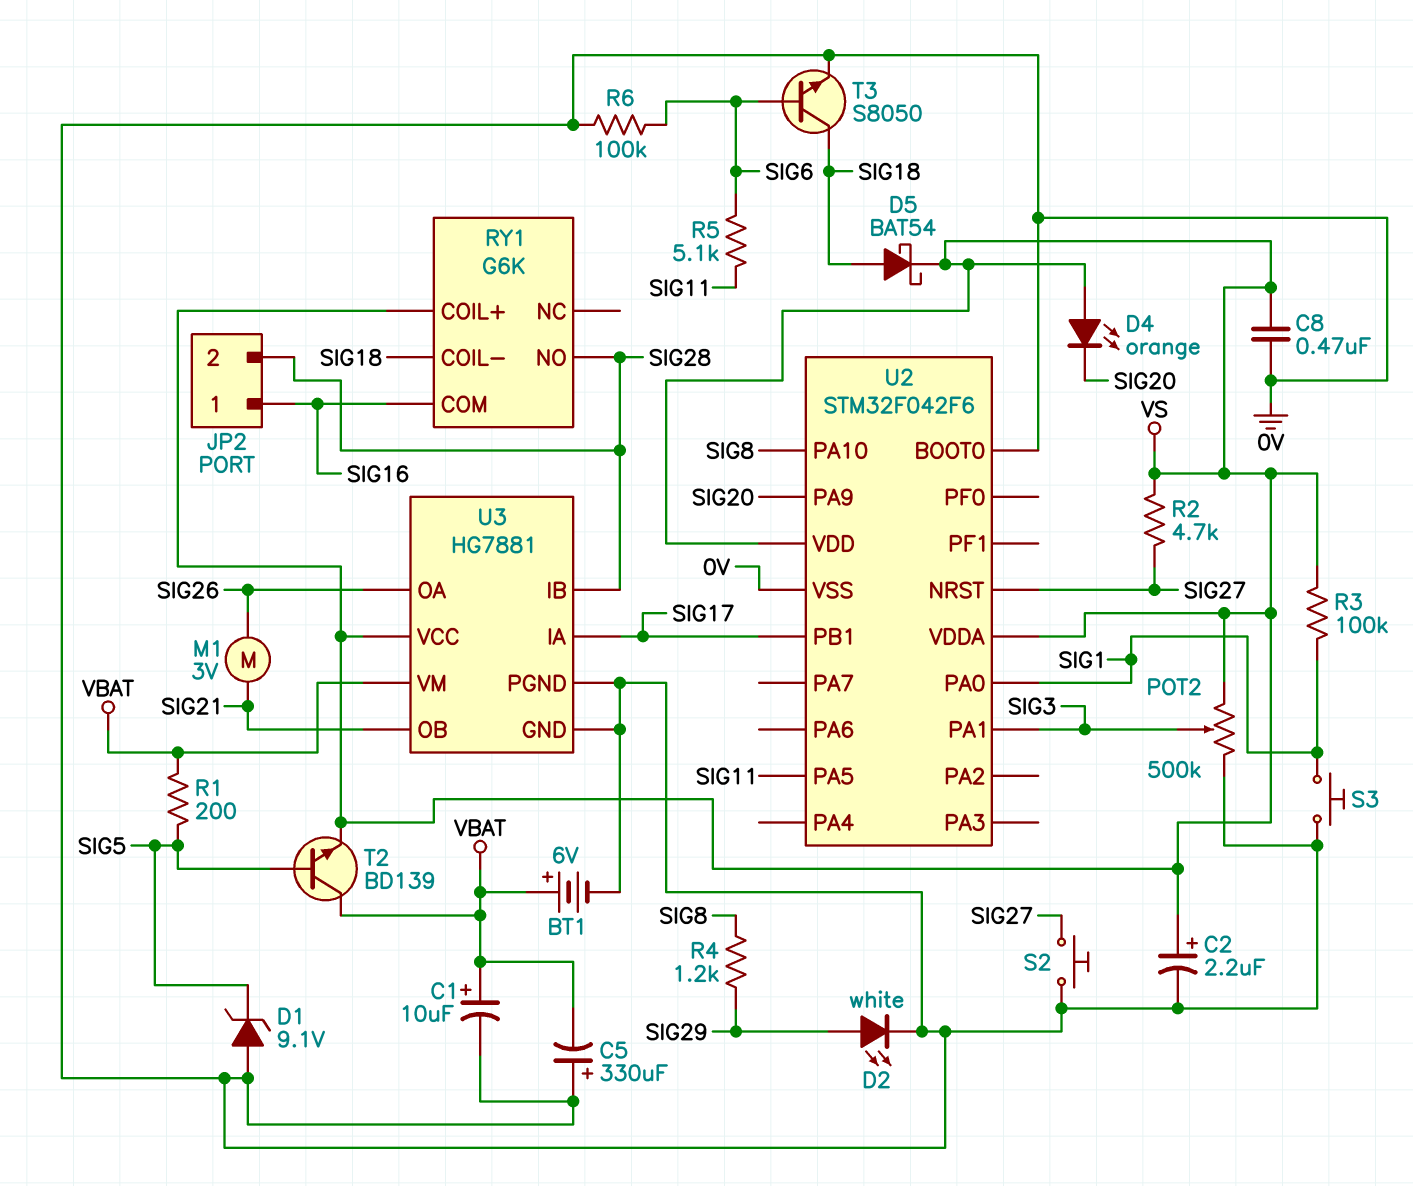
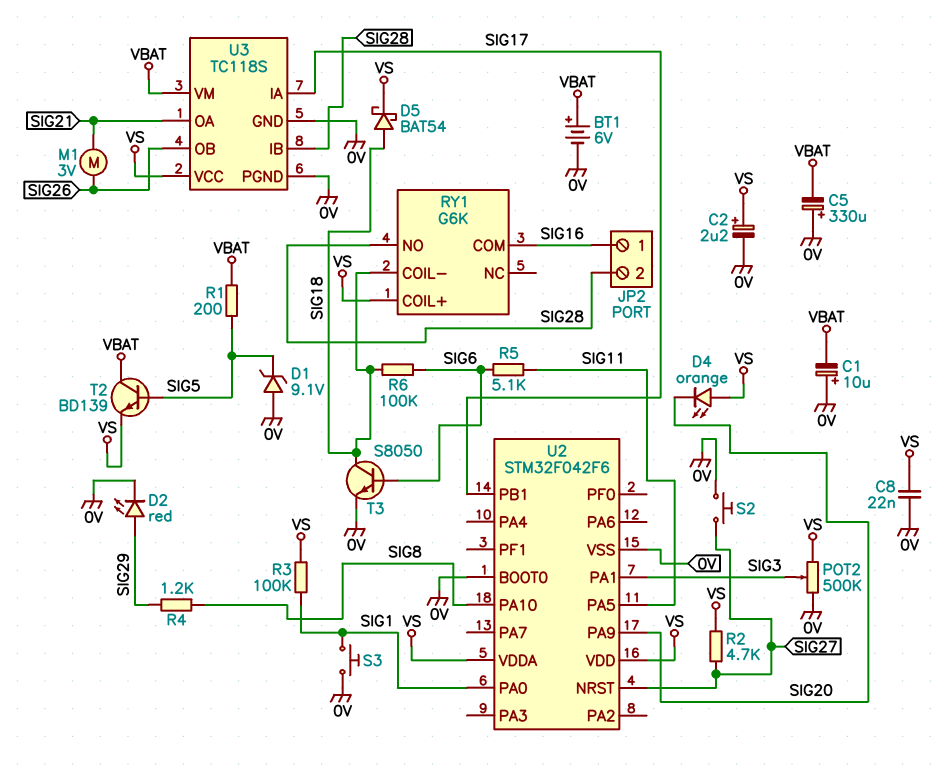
C1: 10uF (plus VBAT, minus 0V) -> 10uF (plus 0V, minus VBAT)
C8: 470nF (0V, VS) -> 22nF (0V, VS)
D2: LED white (A SIG29, K 0V) -> LED red (A SIG29, K 0V)
R6: 100k (0V, SIG6) -> 100k (SIG6, SIG18)
U3: HG7881 -> TC118S
U3 pin OA: SIG26 -> SIG21
U3 pin OB: SIG21 -> SIG26

